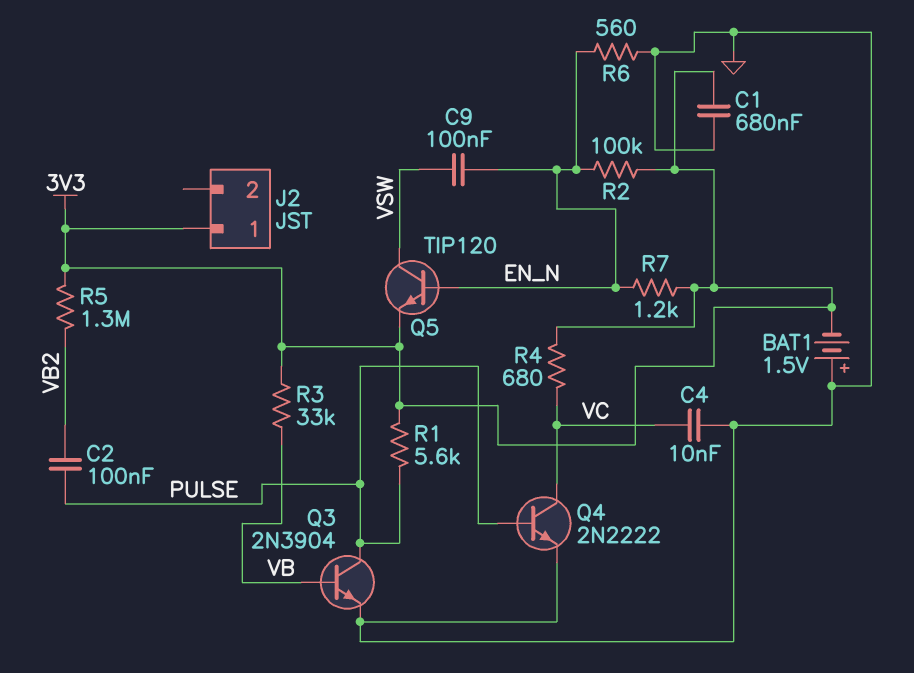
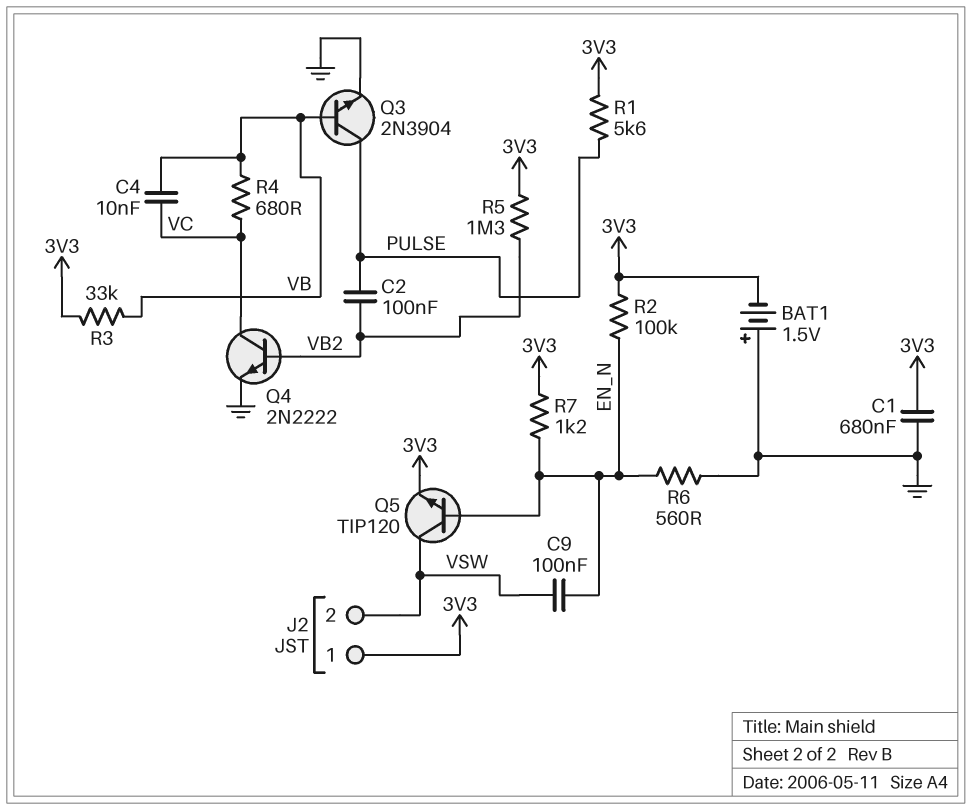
C4: 10nF (GND, VC) -> 10nF (VB, VC)
J2 pin 2: none -> VSW
Q4: NPN 2N2222 (B PULSE, C VC, E GND) -> NPN 2N2222 (B VB2, C VC, E GND)
R4: 680 (3V3, VC) -> 680 (VB, VC)

